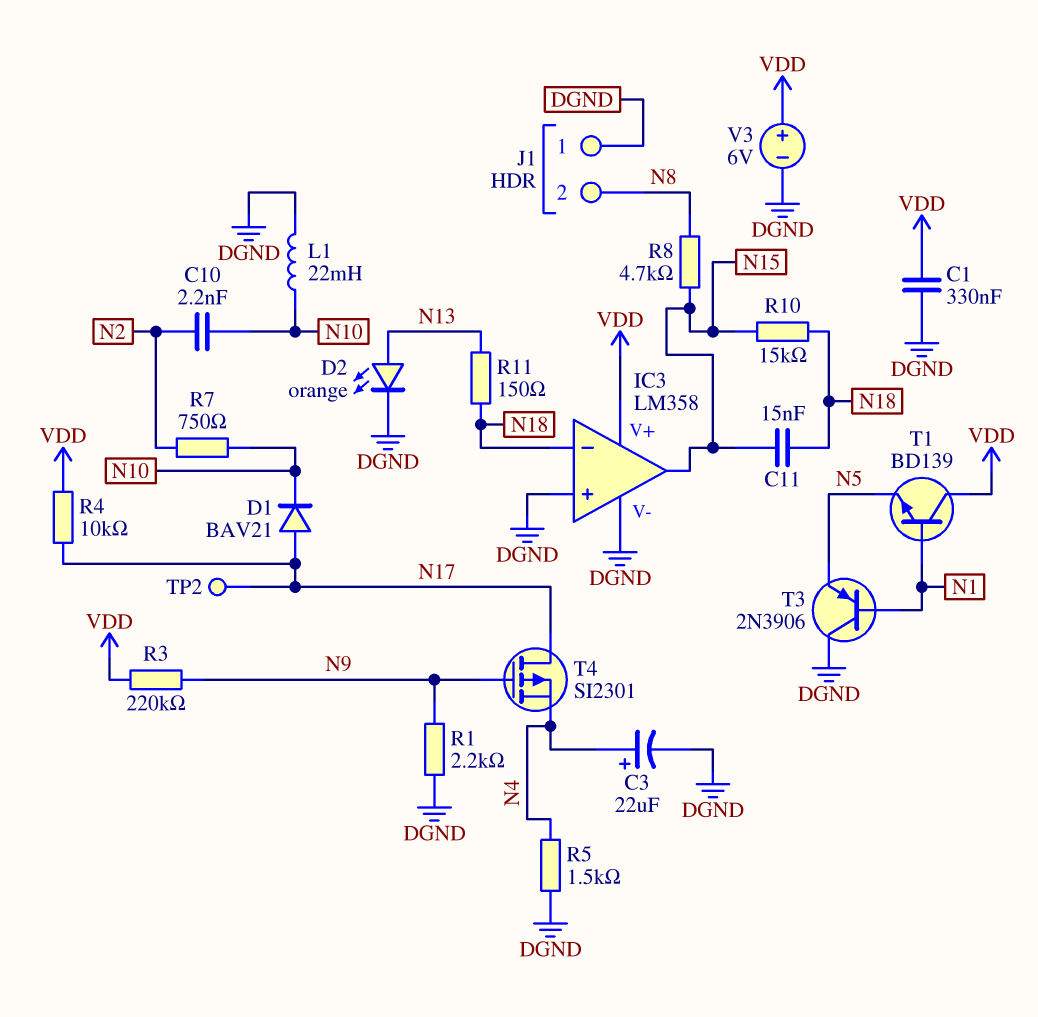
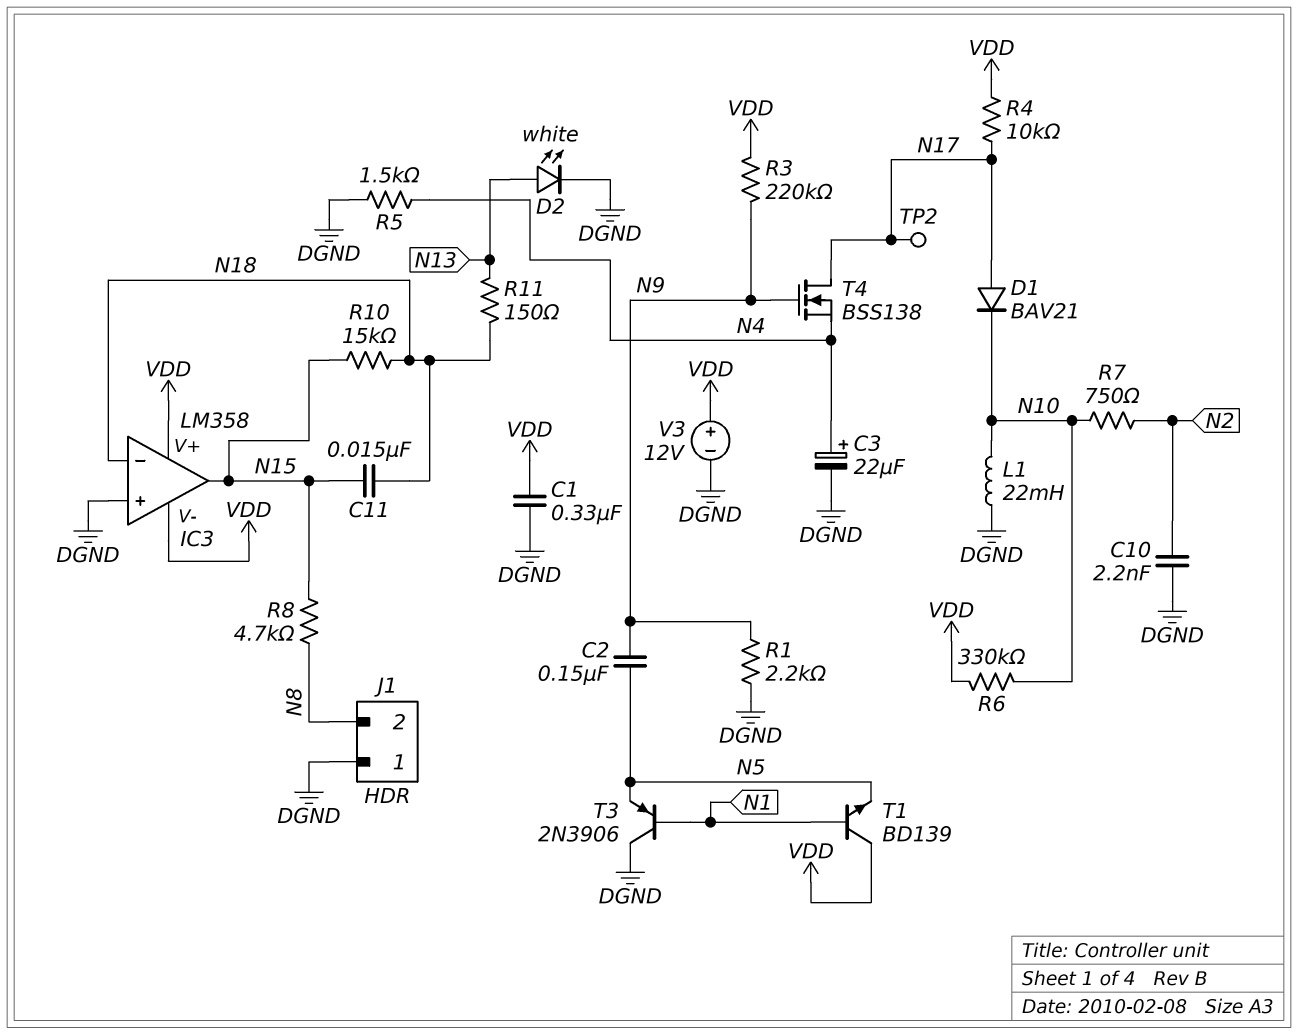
C2: none -> 150nF (N5, N9)
C10: 2.2nF (N2, N10) -> 2.2nF (DGND, N2)
D2: LED orange (A N13, K DGND) -> LED white (A N13, K DGND)
IC3 pin V-: DGND -> VDD
R6: none -> 330k (N10, VDD)
T4: PMOS SI2301 (G N9, D N17, S N4) -> NMOS BSS138 (G N9, D N17, S N4)
V3: 6V (plus VDD, minus DGND) -> 12V (plus VDD, minus DGND)

